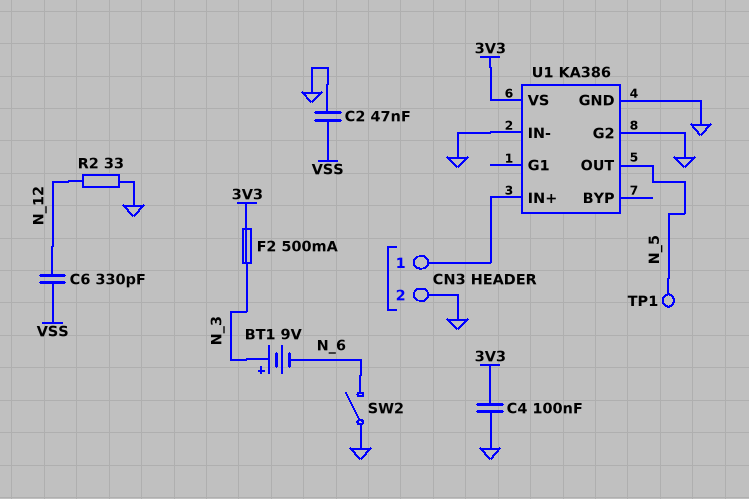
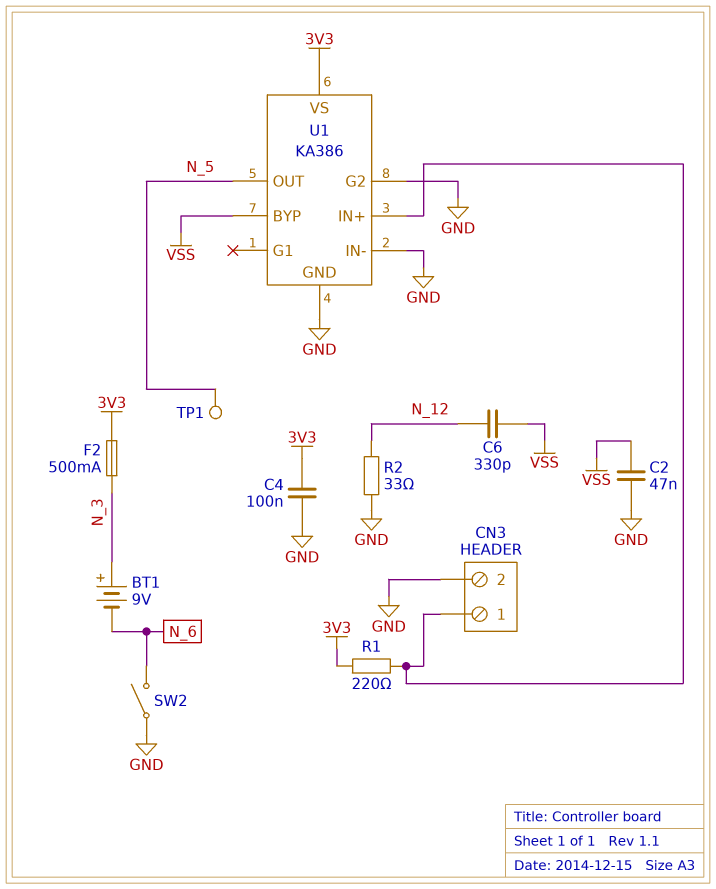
R1: none -> 220 (3V3, CN3/1)
U1 pin BYP: none -> VSS

